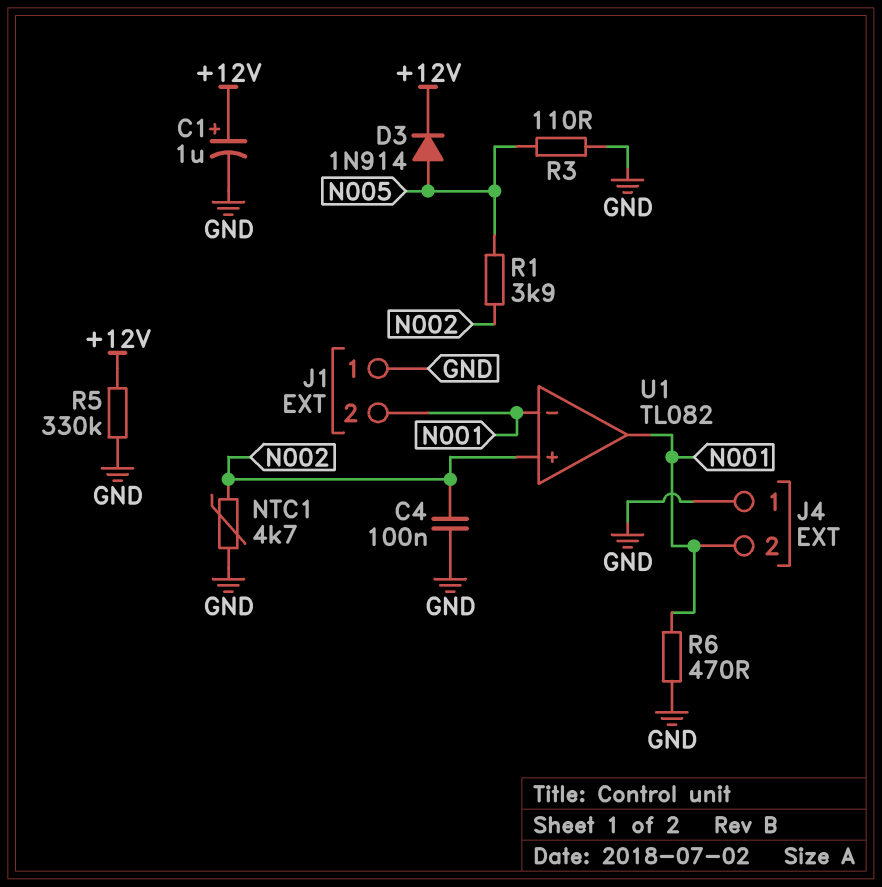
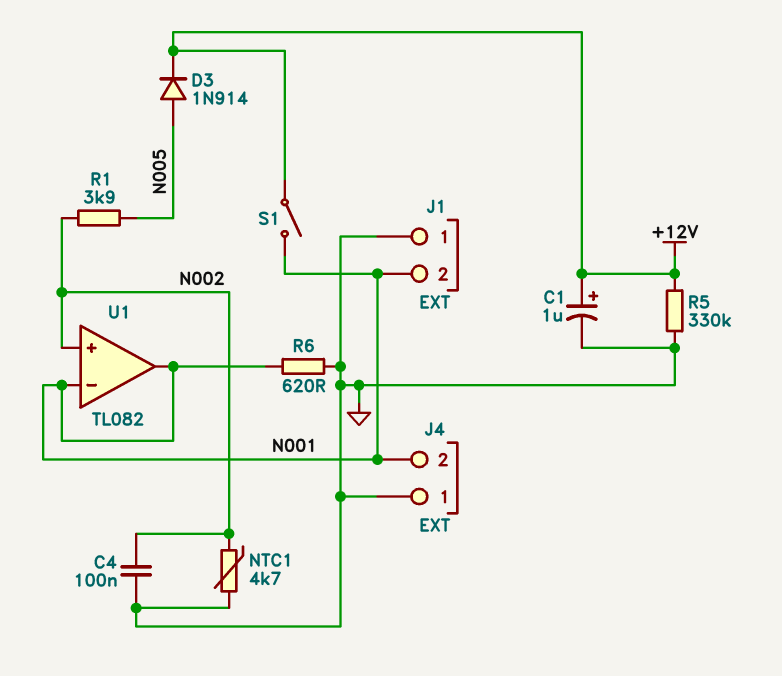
R3: 110 (GND, N005) -> none
R6: 470 (GND, N001) -> 620 (GND, N001)
S1: none -> switch (+12V, N001)

